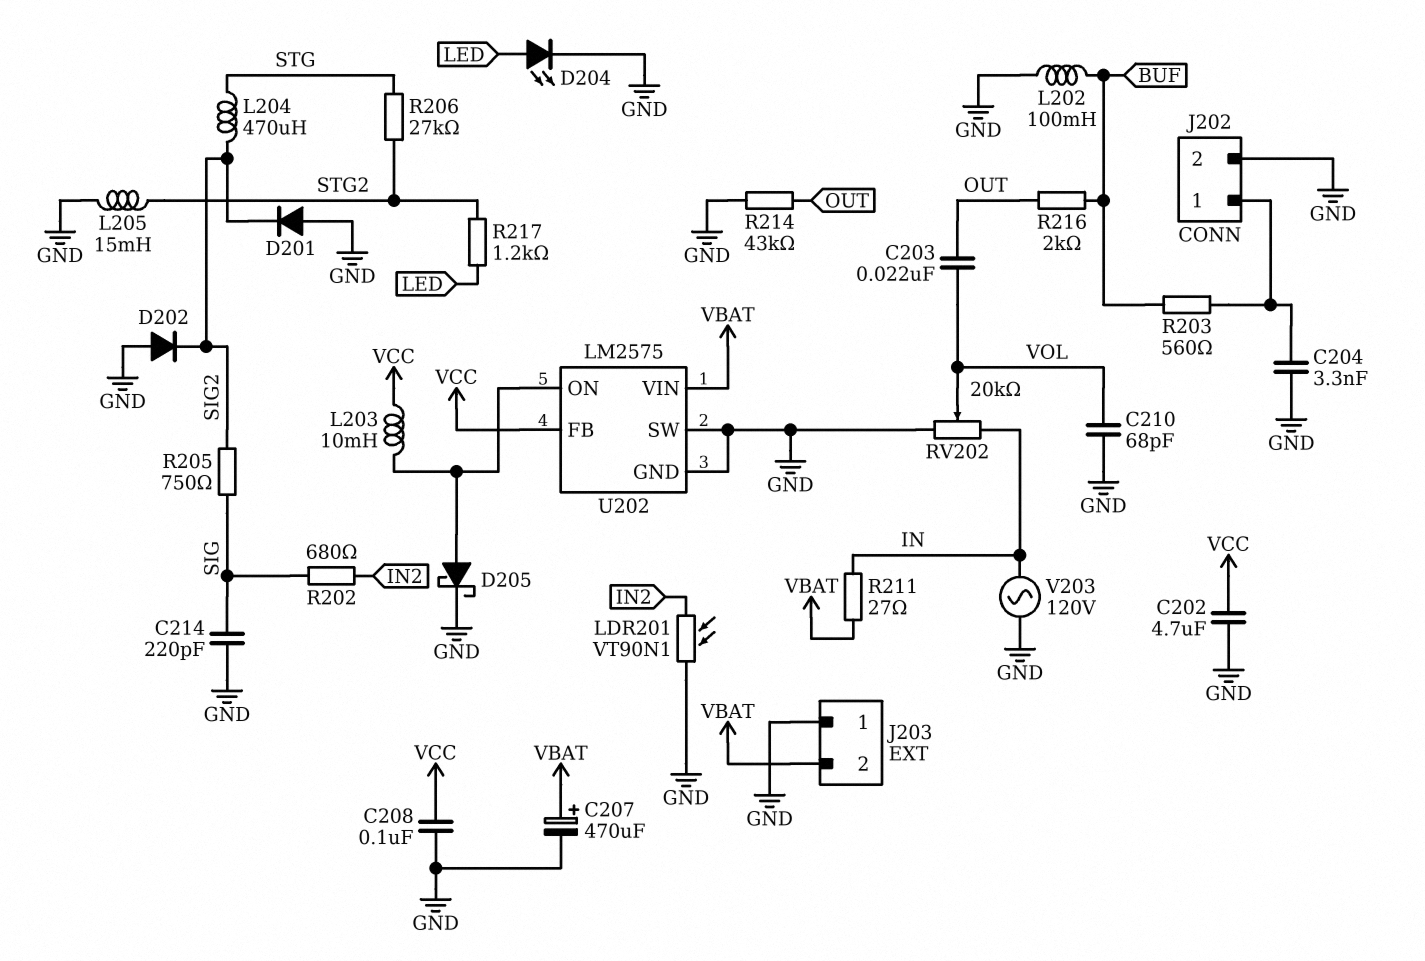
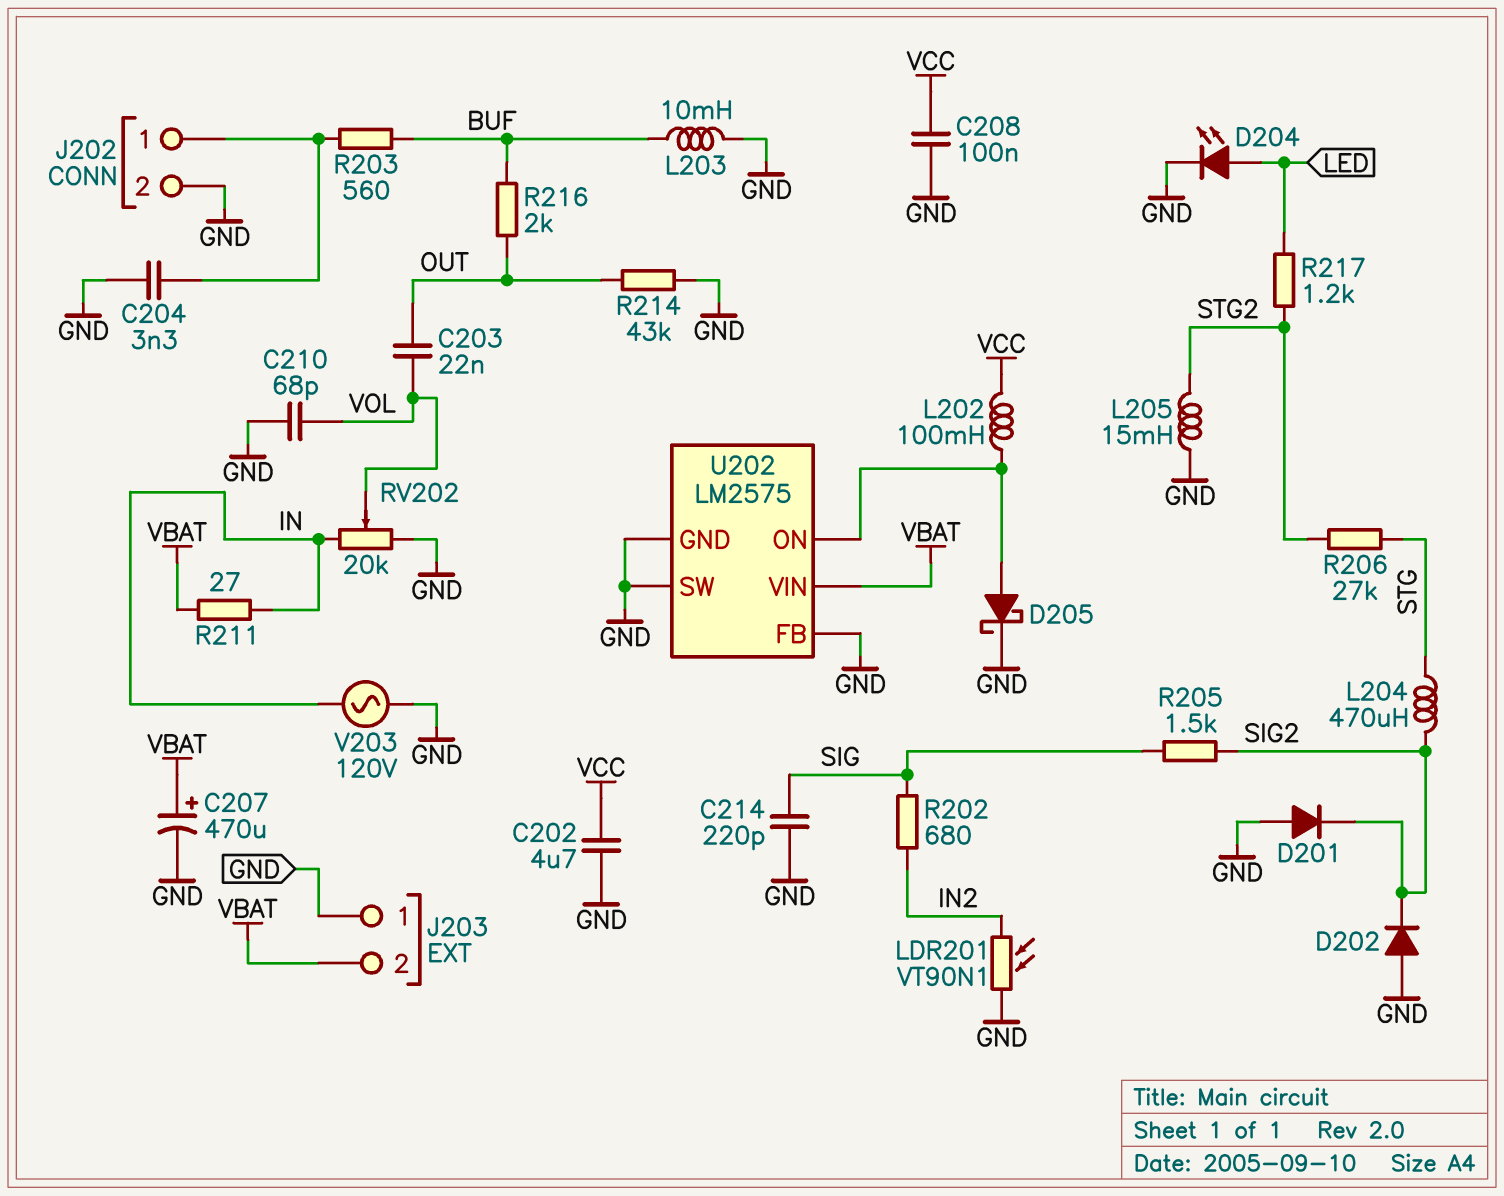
L202: 100mH (BUF, GND) -> 100mH (U202/ON, VCC)
L203: 10mH (U202/ON, VCC) -> 10mH (BUF, GND)
R205: 750 (SIG, SIG2) -> 1.5k (SIG, SIG2)
U202 pin FB: VCC -> GND

